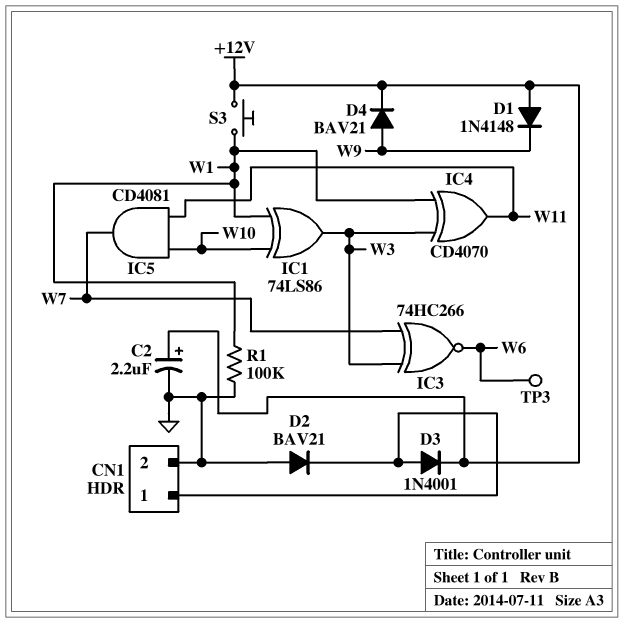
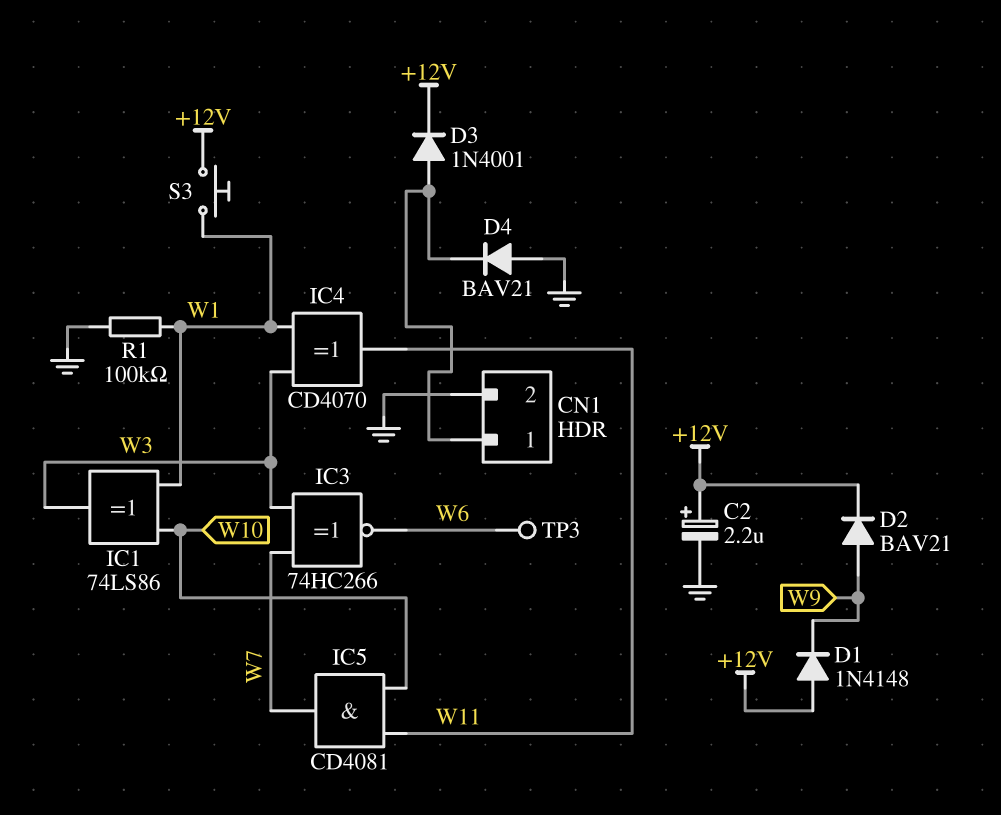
D2: diode BAV21 (A GND, K CN1/1) -> diode BAV21 (A W9, K +12V)
D4: diode BAV21 (A W9, K +12V) -> diode BAV21 (A GND, K CN1/1)

